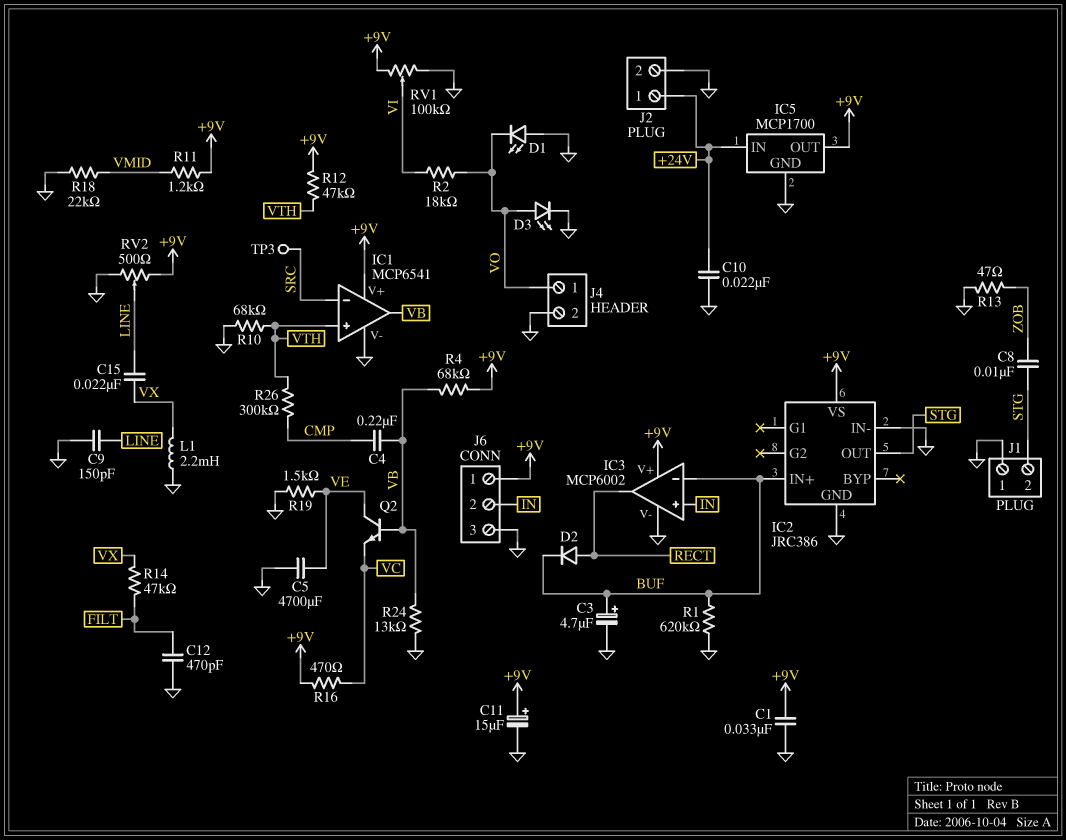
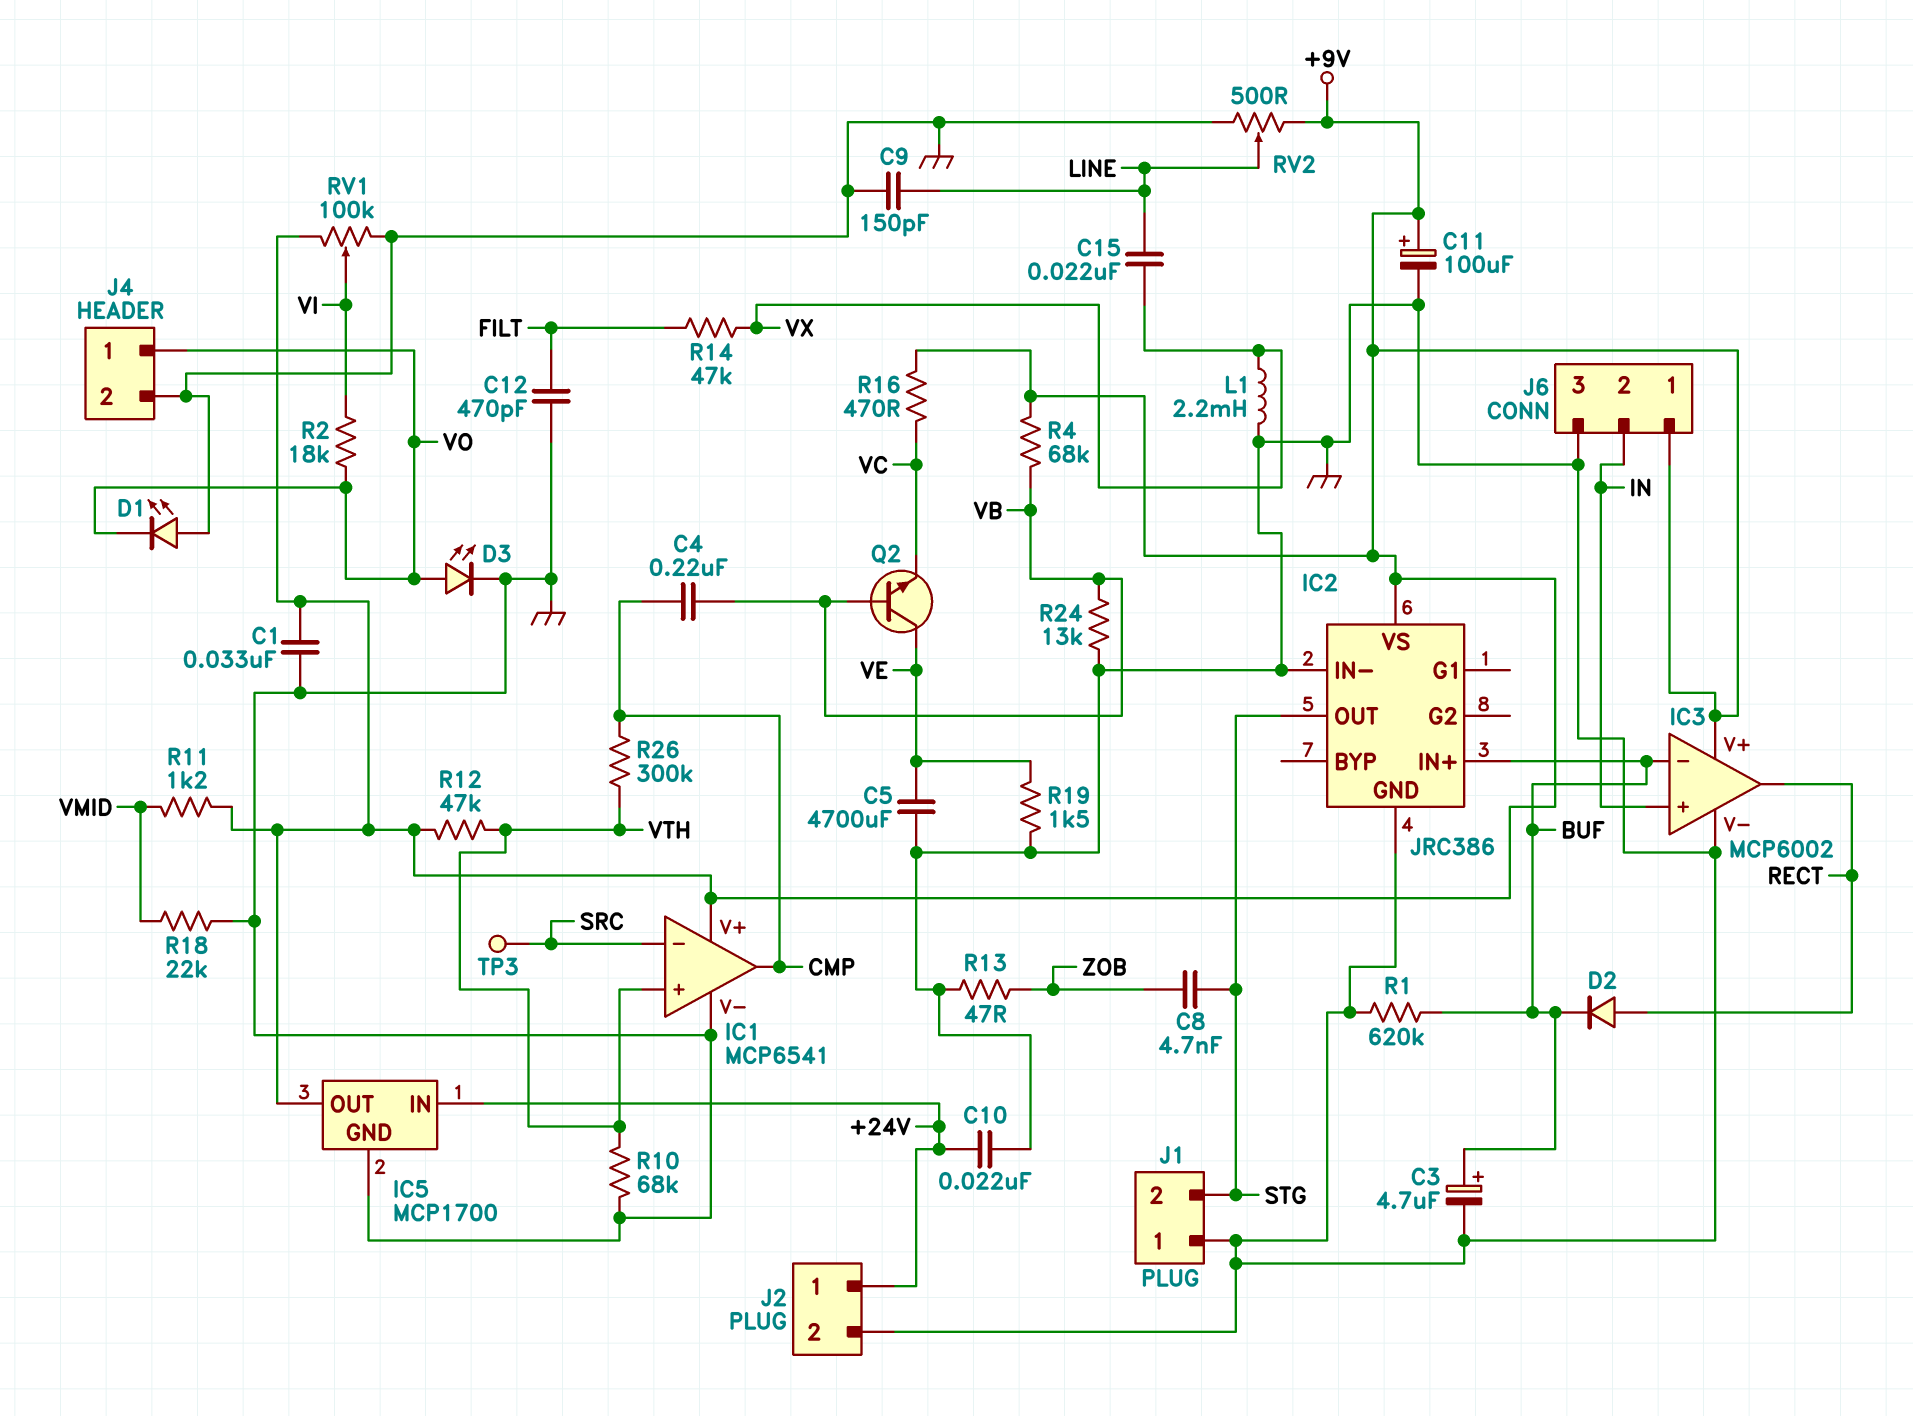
C8: 10nF (STG, ZOB) -> 4.7nF (STG, ZOB)
C11: 15uF (plus +9V, minus GND) -> 100uF (plus +9V, minus GND)
IC1 pin out: VB -> CMP

